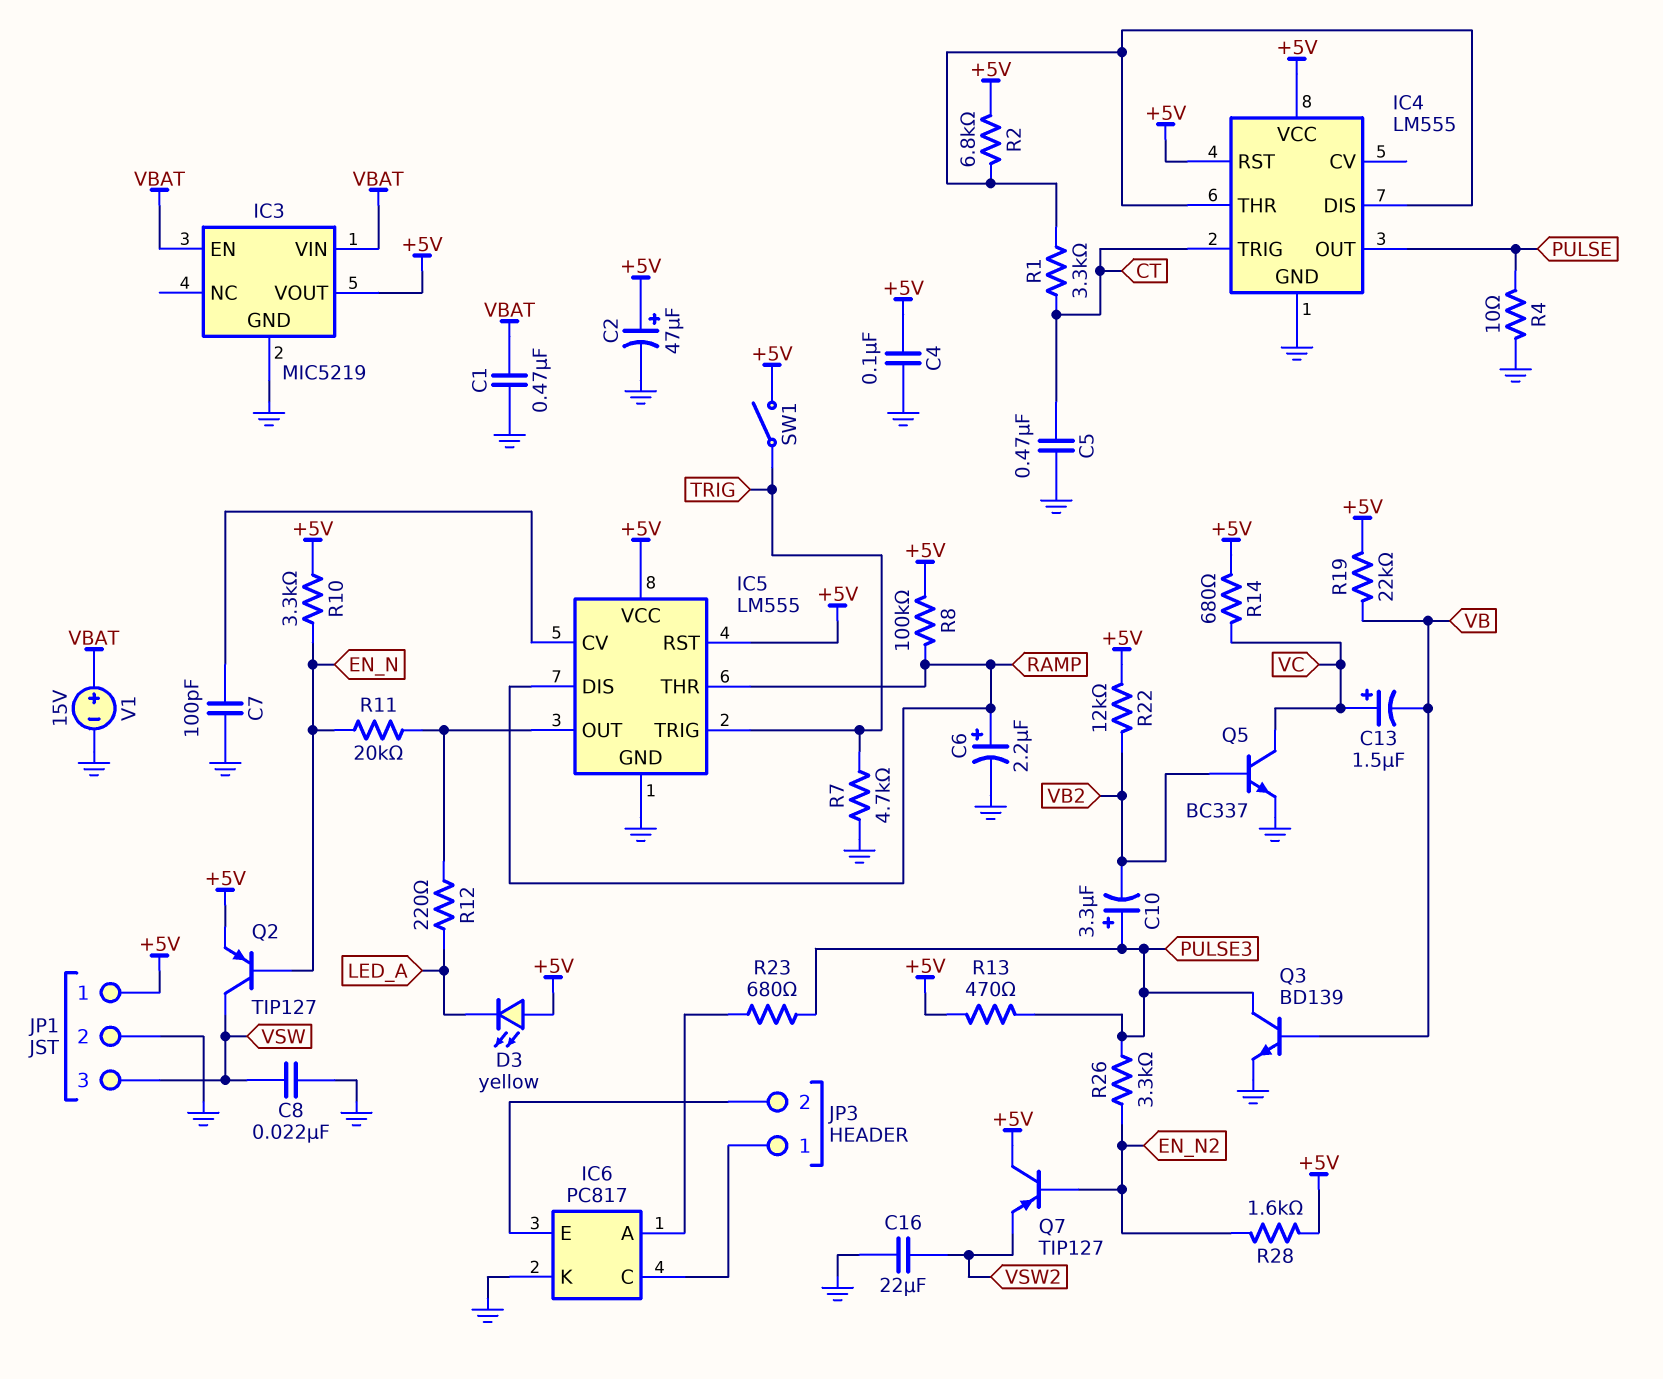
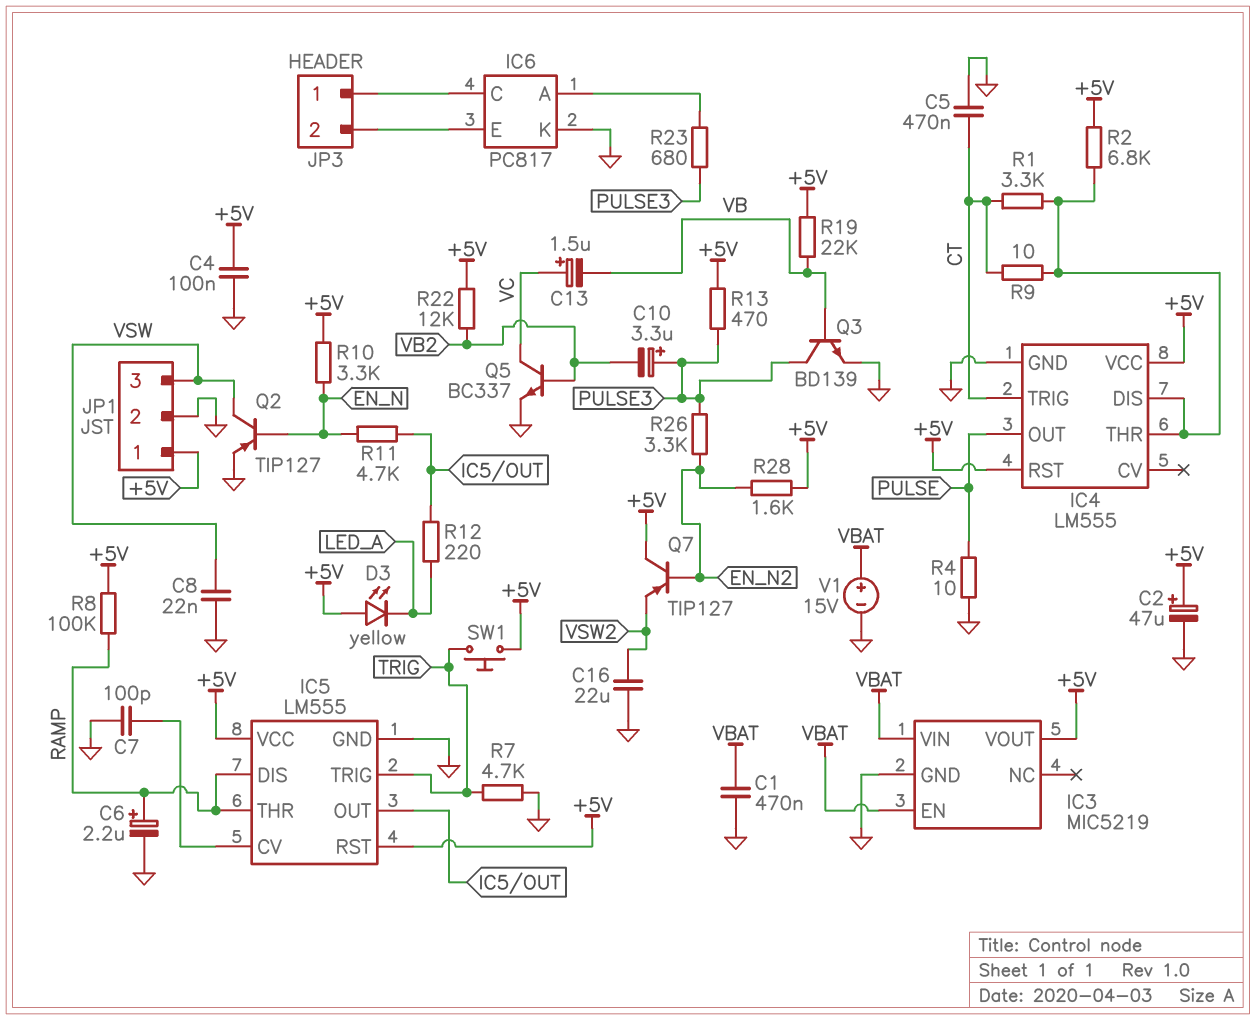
Q2: PNP TIP127 (B EN_N, C VSW, E +5V) -> PNP TIP127 (B EN_N, C VSW, E GND)
R9: none -> 10 (CT, IC4/DIS)
R11: 20k (EN_N, IC5/OUT) -> 4.7k (EN_N, IC5/OUT)
R14: 680 (+5V, VC) -> none
SW1: switch (+5V, TRIG) -> button (+5V, TRIG)

